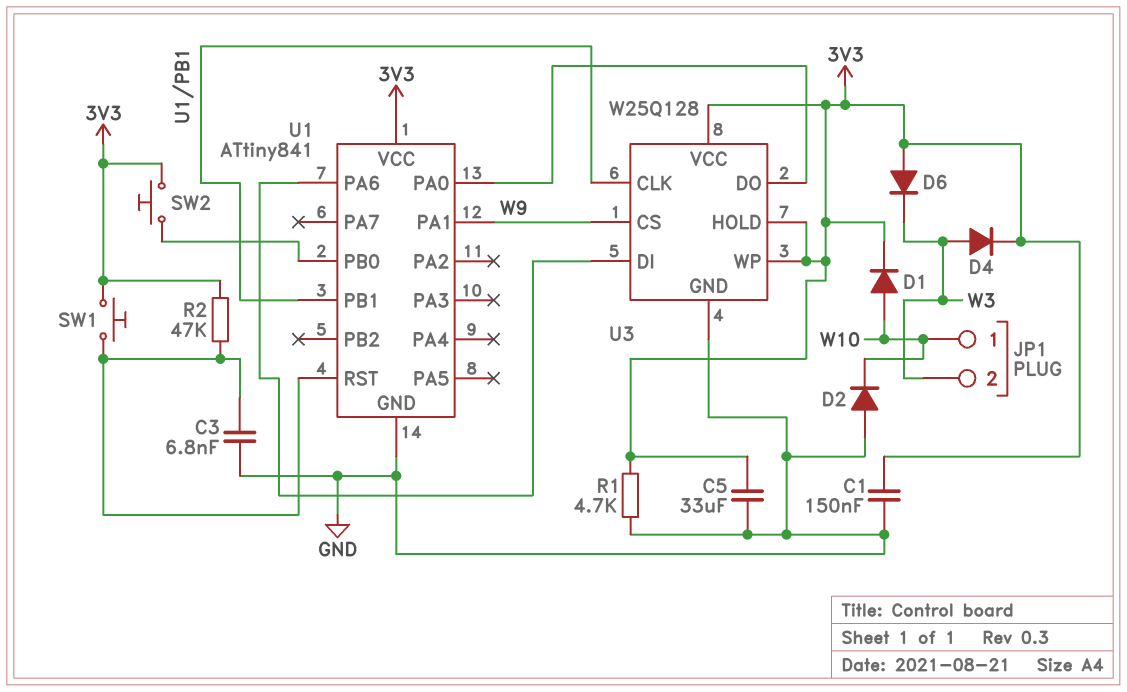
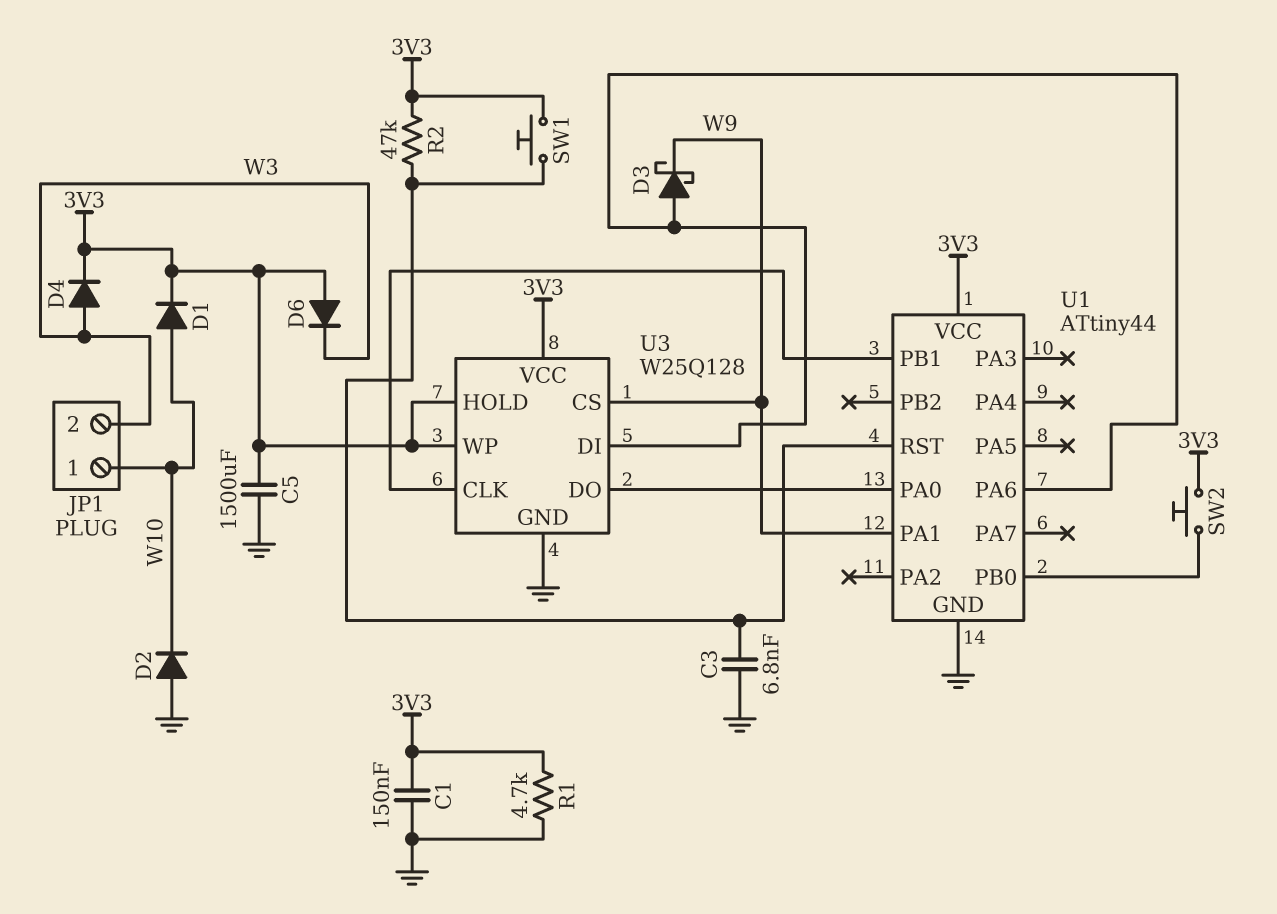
C5: 33uF (3V3, GND) -> 1500uF (3V3, GND)
D3: none -> schottky (A U1/PA6, K W9)
U1: ATtiny841 -> ATtiny44

